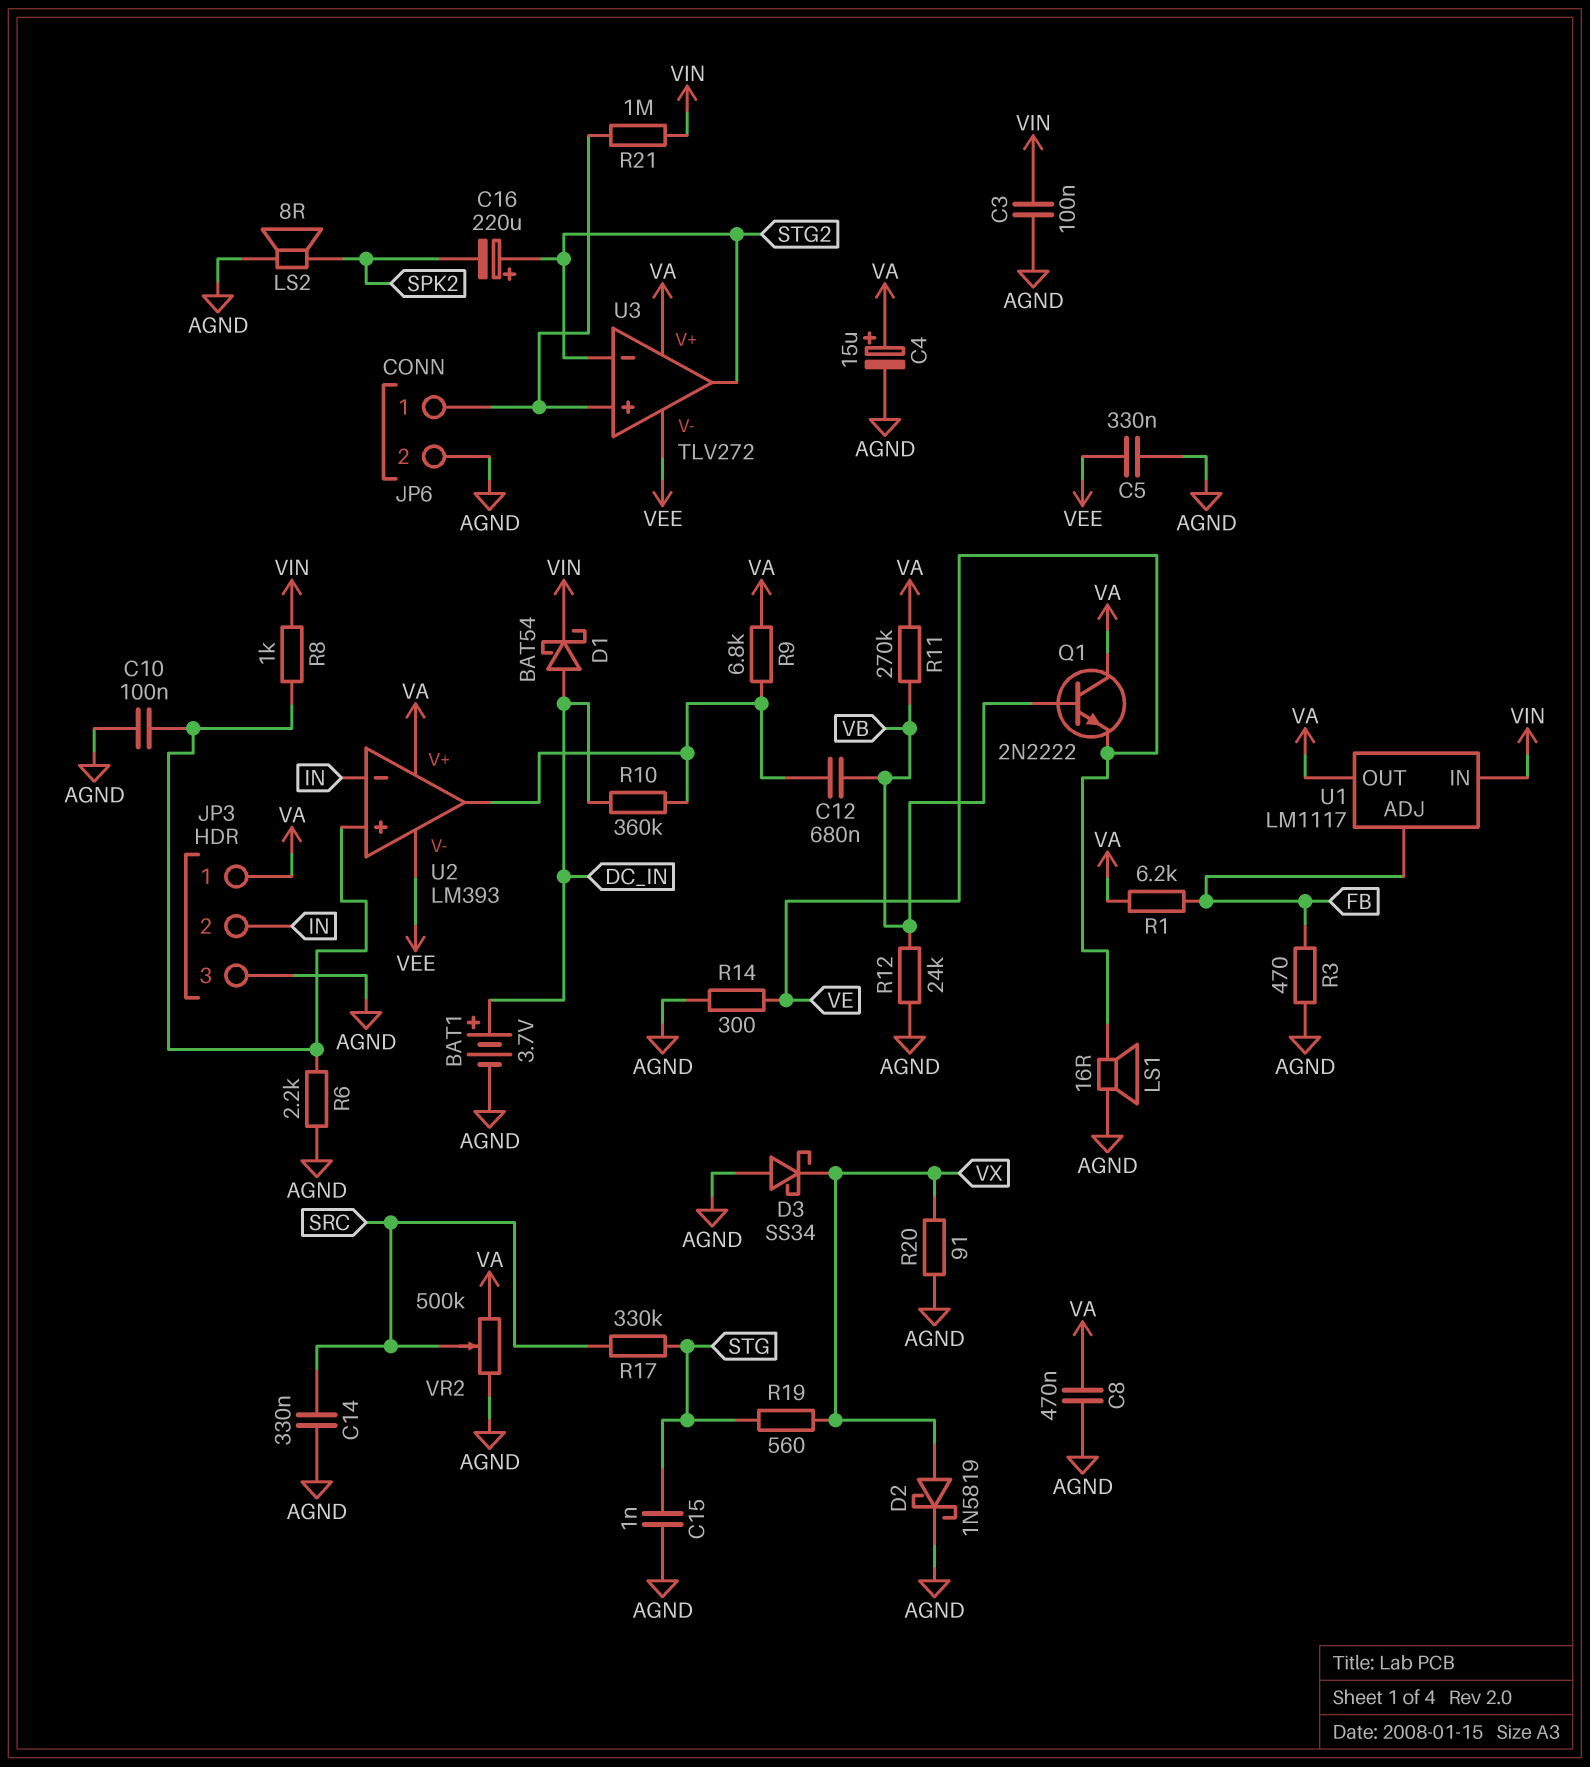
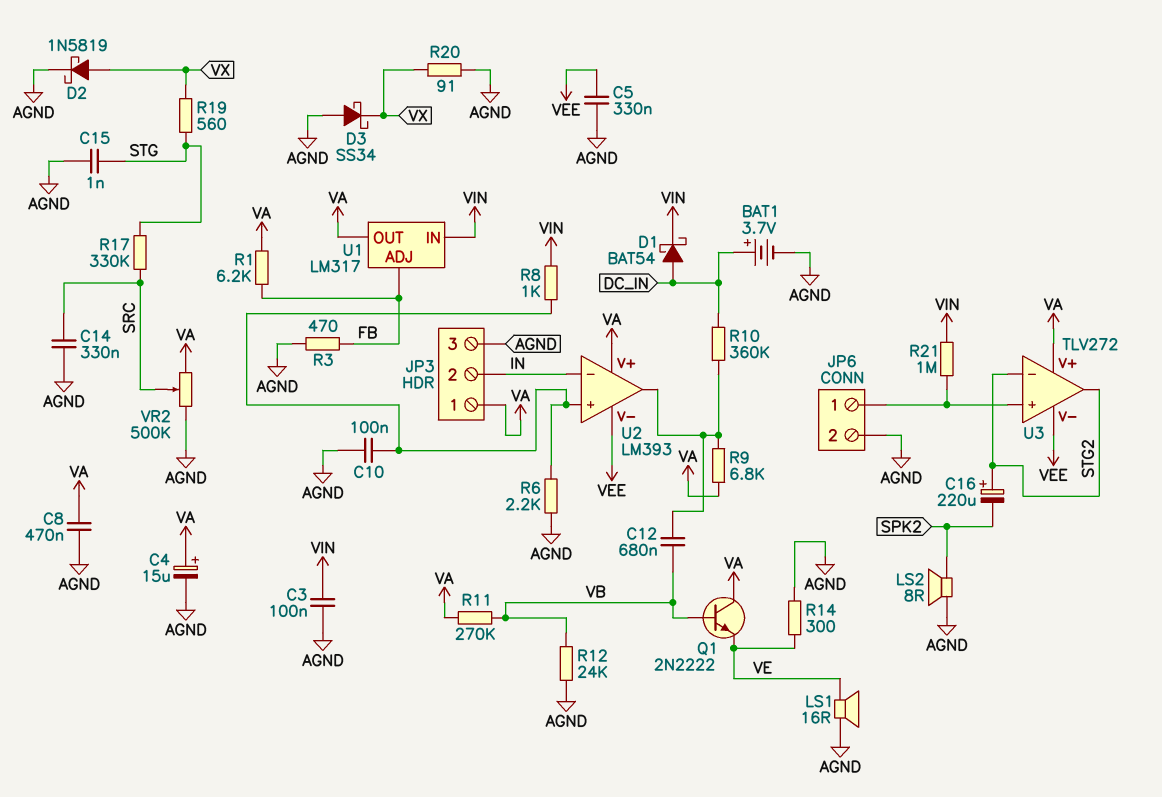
U1: LM1117 -> LM317

